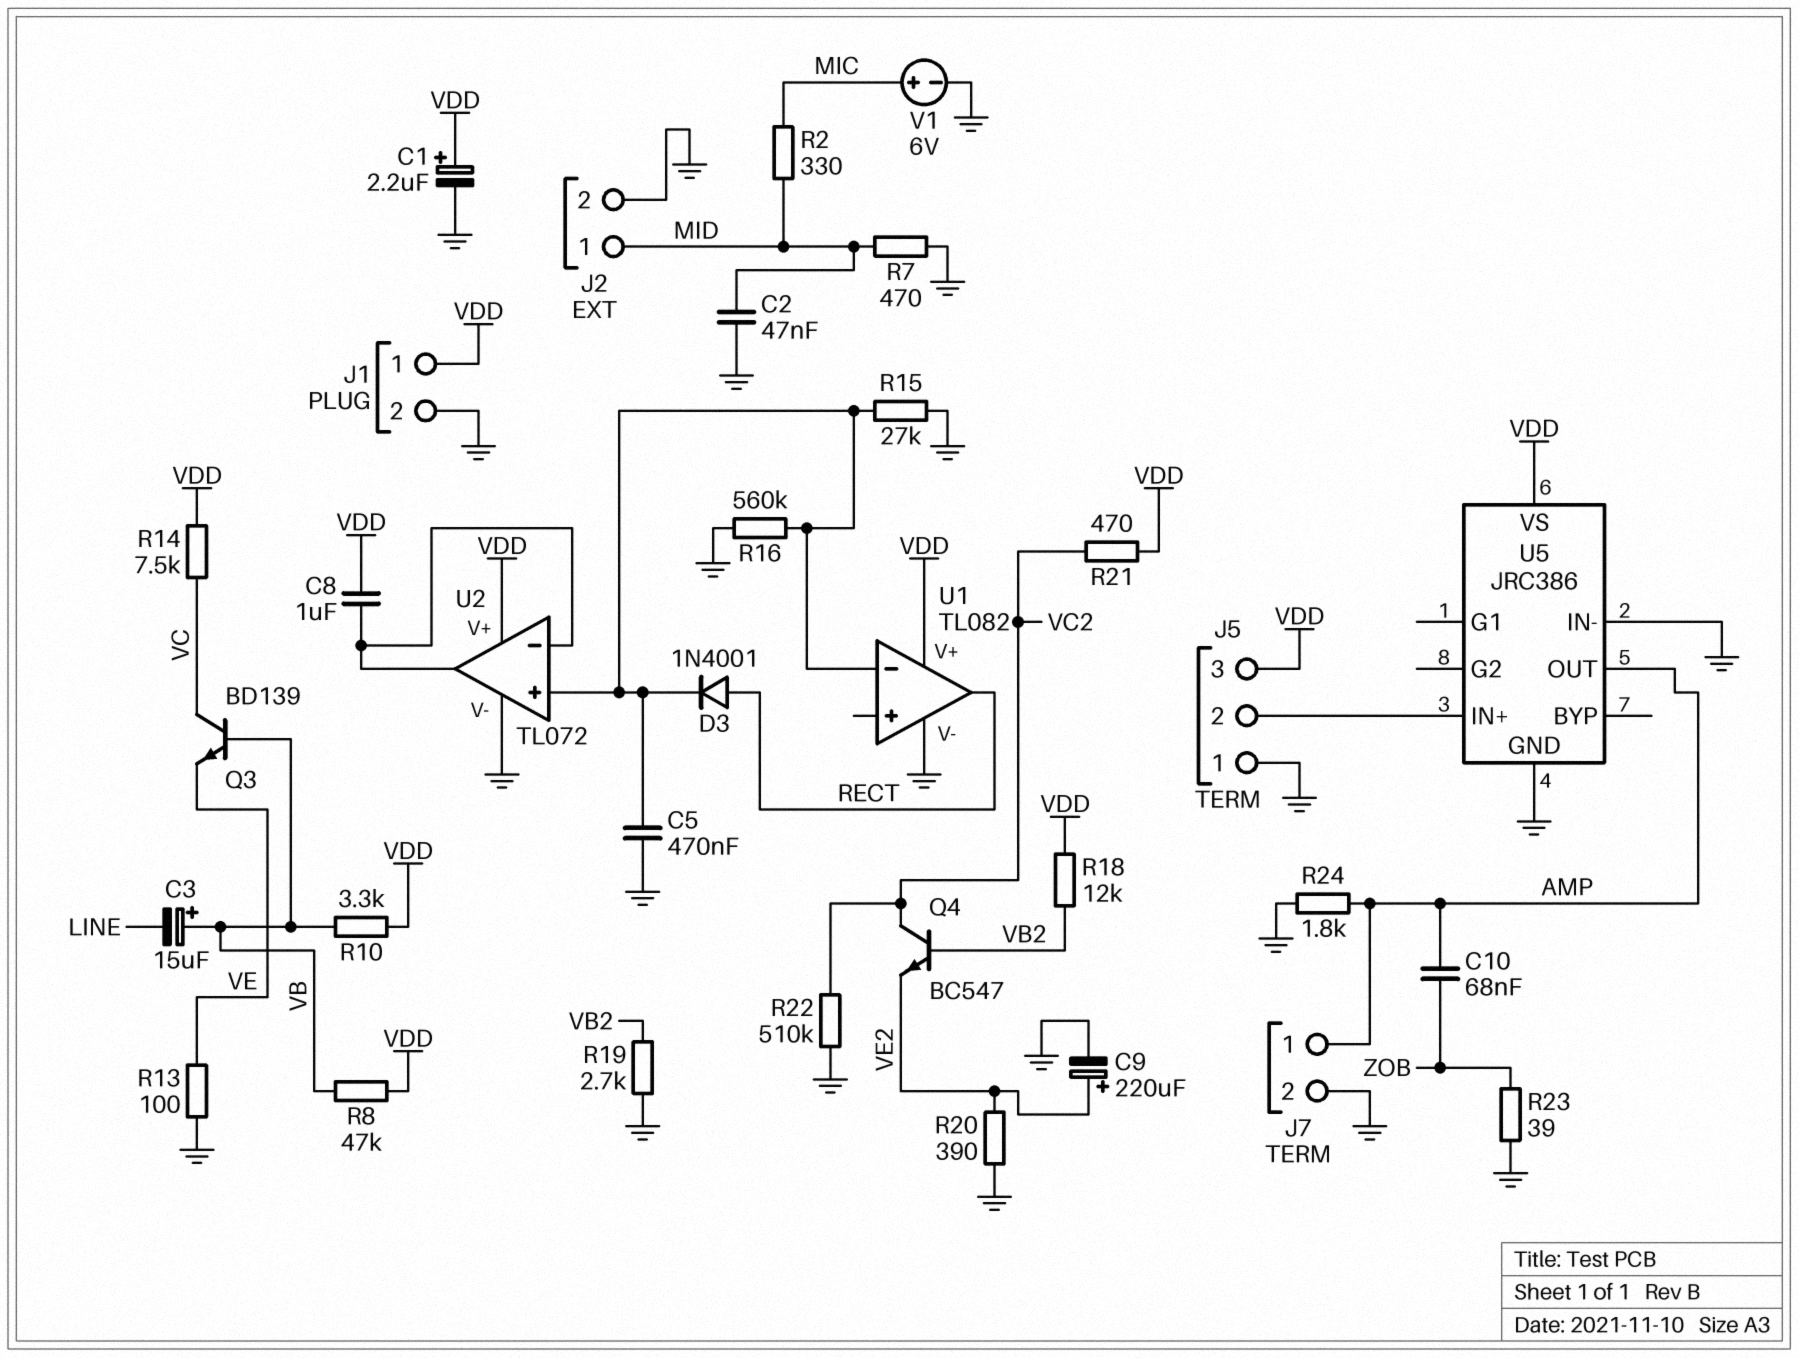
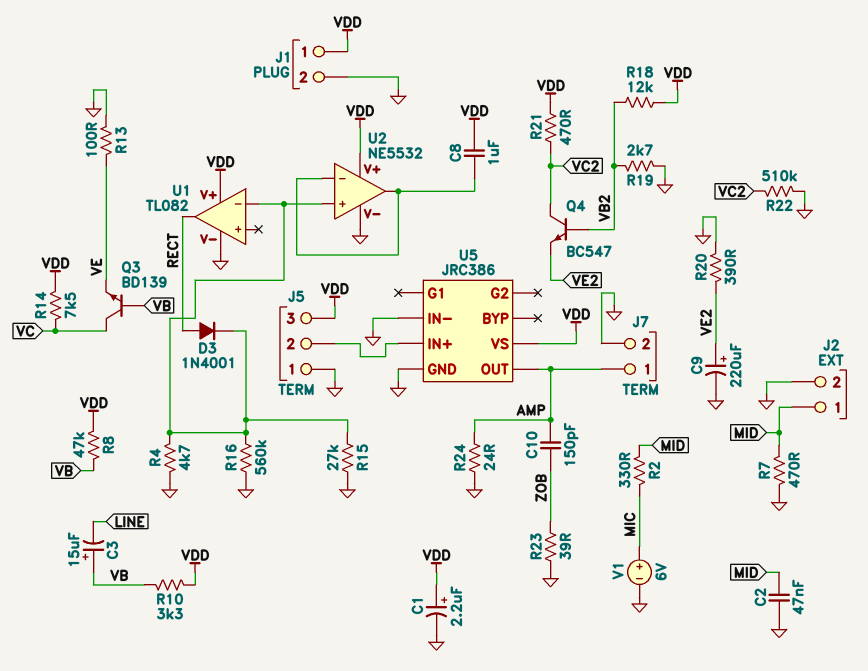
C5: 470nF (GND, U1/in-) -> none
C10: 68nF (AMP, ZOB) -> 150pF (AMP, ZOB)
R4: none -> 4.7k (GND, U1/in-)
R24: 1.8k (AMP, GND) -> 24 (AMP, GND)
U2: TL072 -> NE5532

